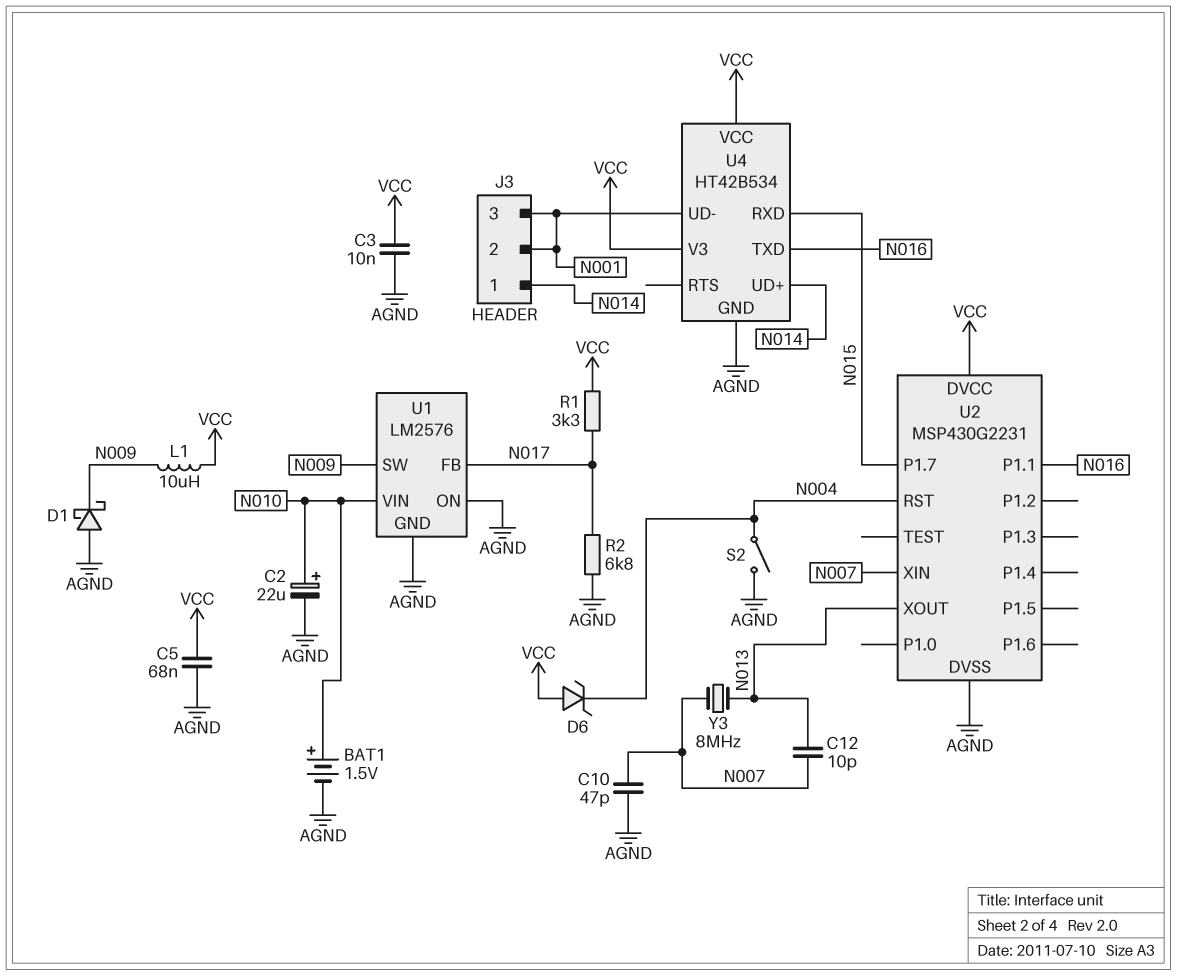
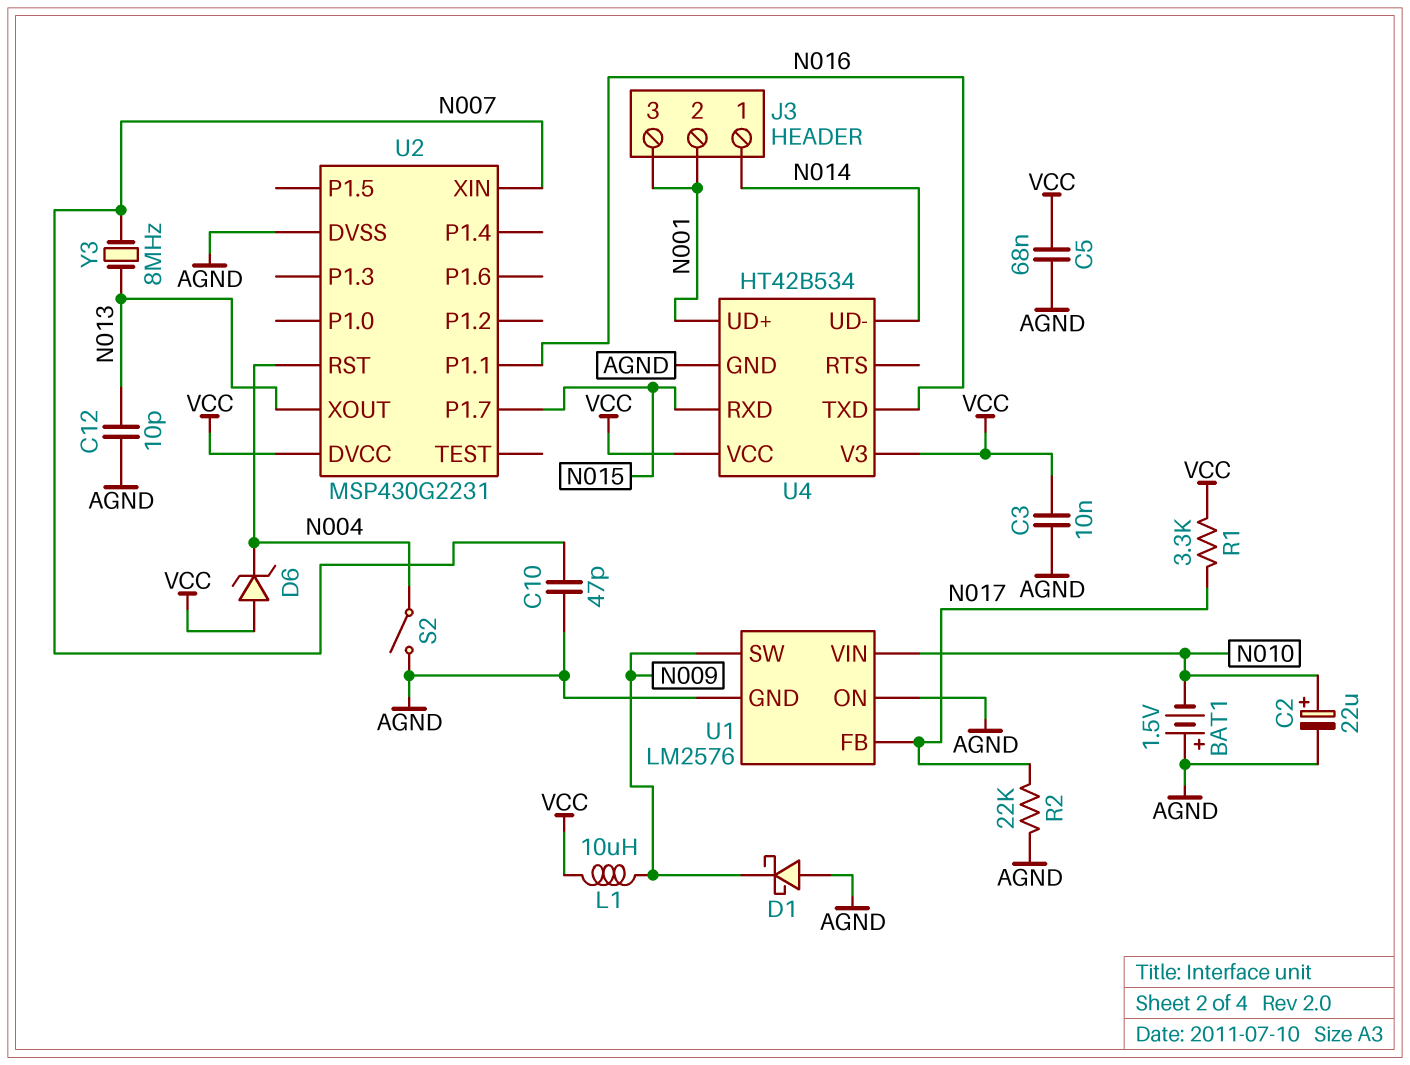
BAT1: 1.5V (plus N010, minus AGND) -> 1.5V (plus AGND, minus N010)
C12: 10pF (N007, N013) -> 10pF (AGND, N013)
R2: 6.8k (AGND, N017) -> 22k (AGND, N017)
U4 pin UD+: N014 -> N001
U4 pin UD-: N001 -> N014

